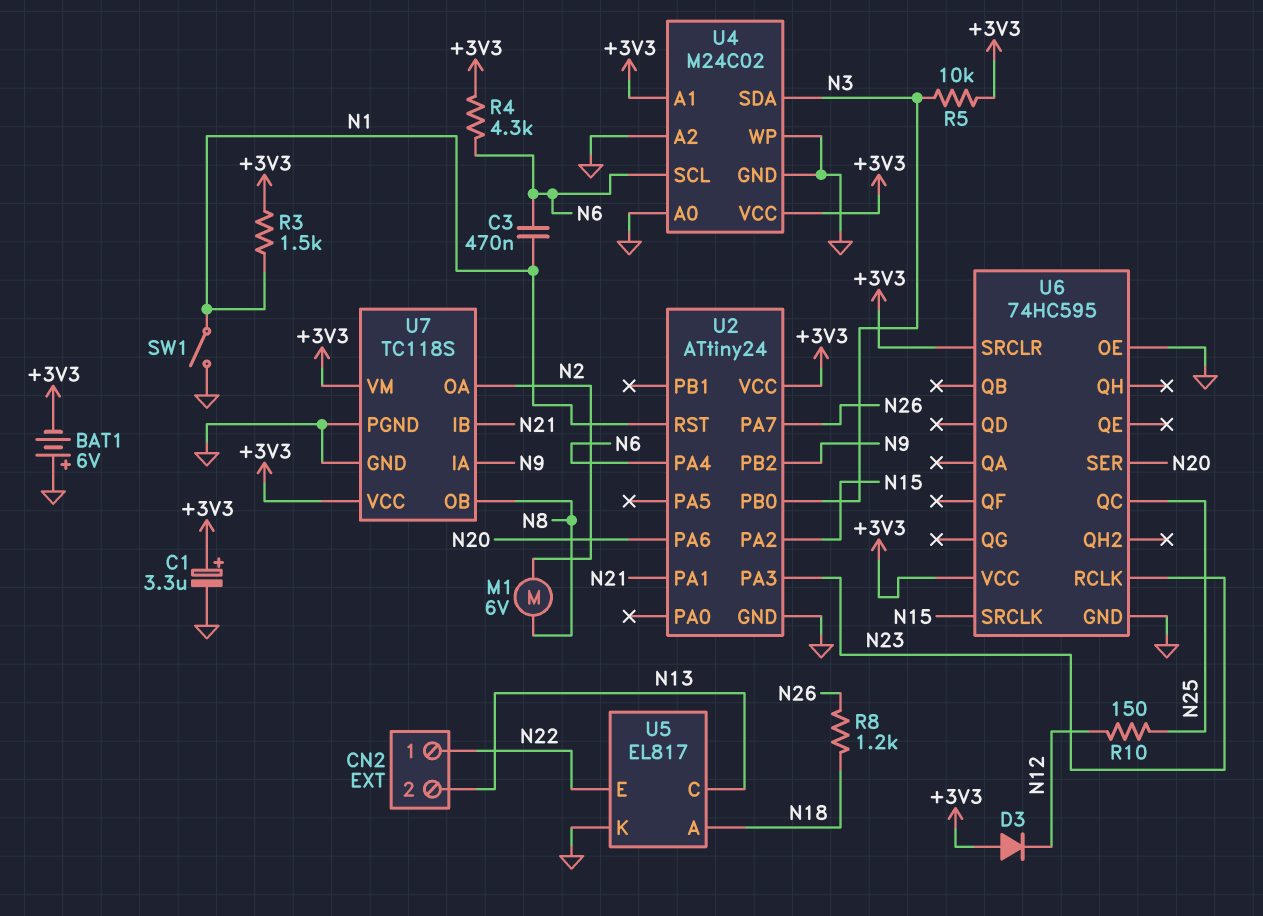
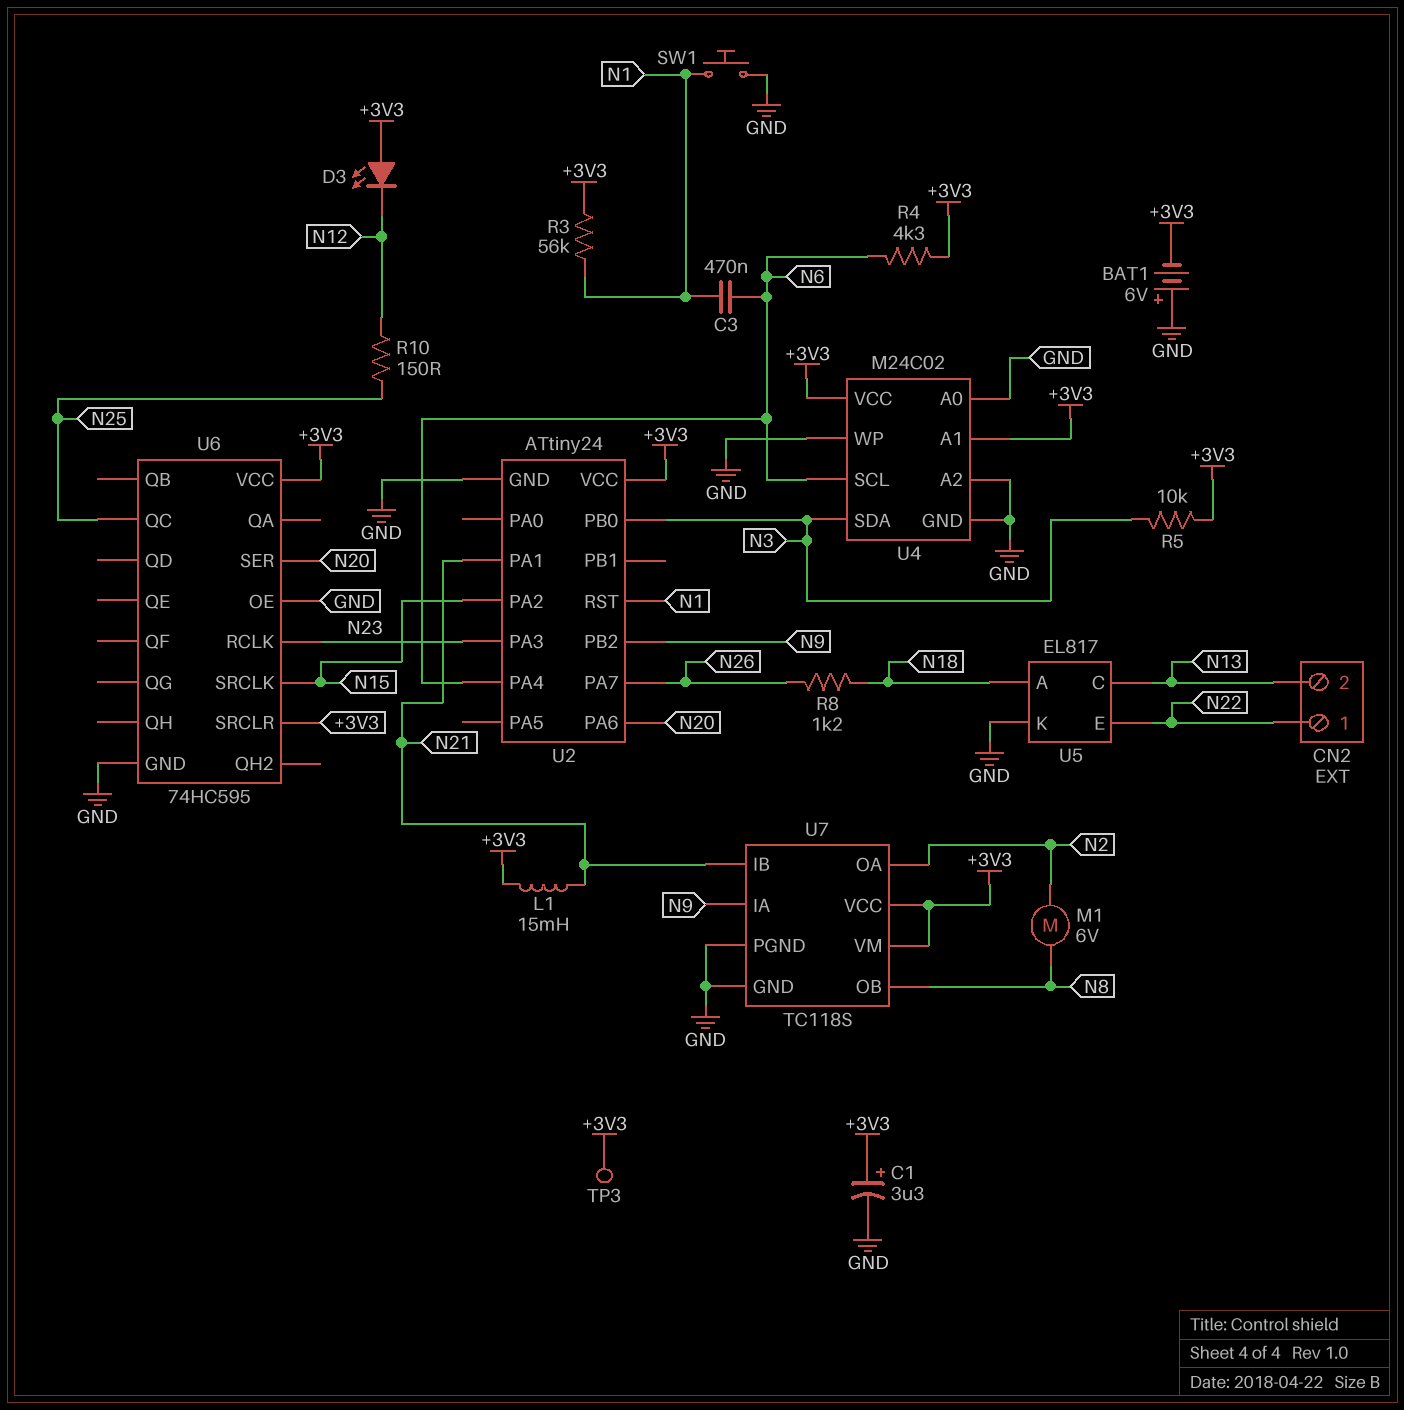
D3: diode (A +3V3, K N12) -> LED (A +3V3, K N12)
L1: none -> 15mH (+3V3, N21)
R3: 1.5k (+3V3, N1) -> 56k (+3V3, N1)
SW1: switch (GND, N1) -> button (GND, N1)
TP3: none -> test point (+3V3)

